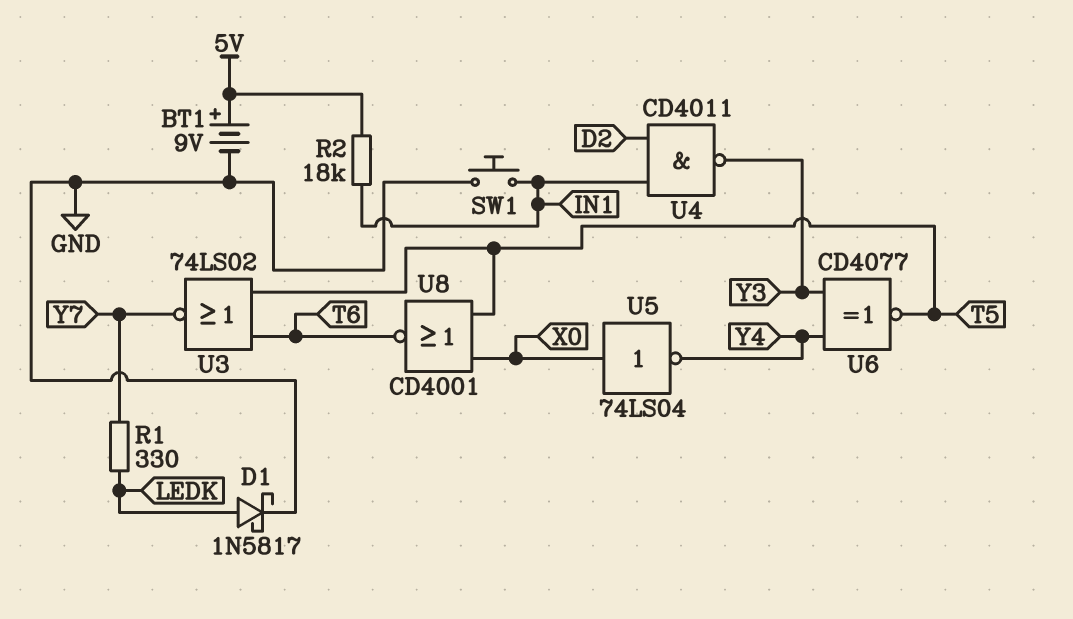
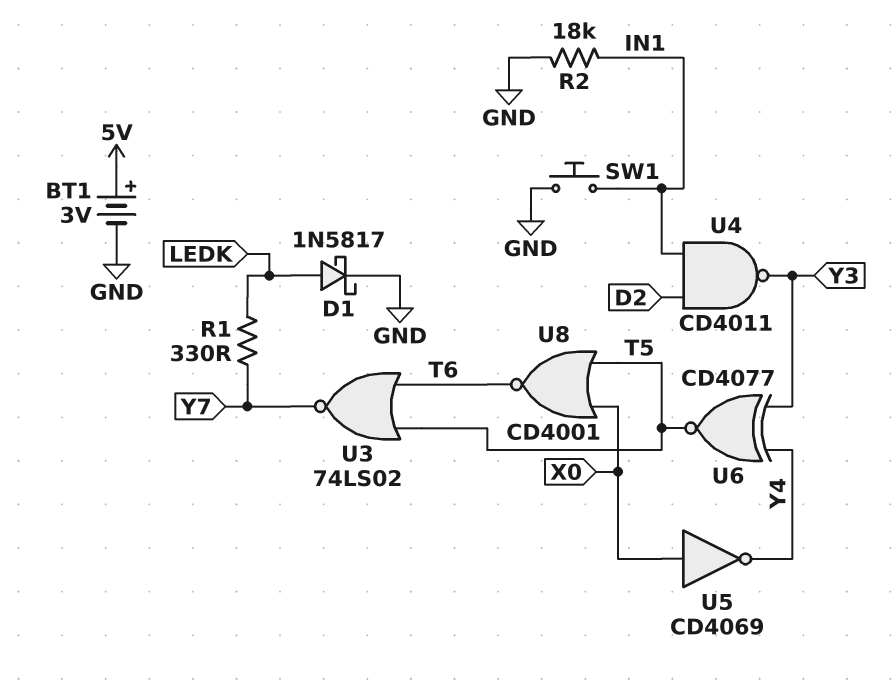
BT1: 9V (plus 5V, minus GND) -> 3V (plus 5V, minus GND)
R2: 18k (5V, IN1) -> 18k (GND, IN1)
U5: NOT 74LS04 (in X0, out Y4) -> NOT CD4069 (in X0, out Y4)

